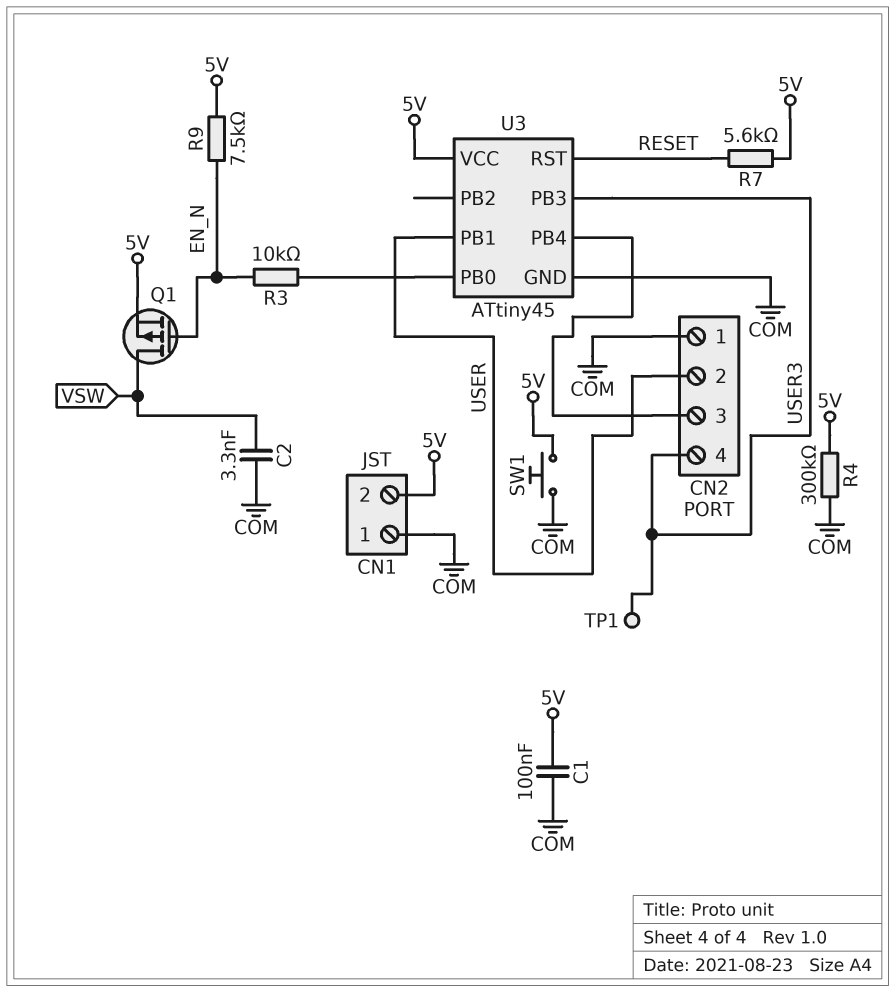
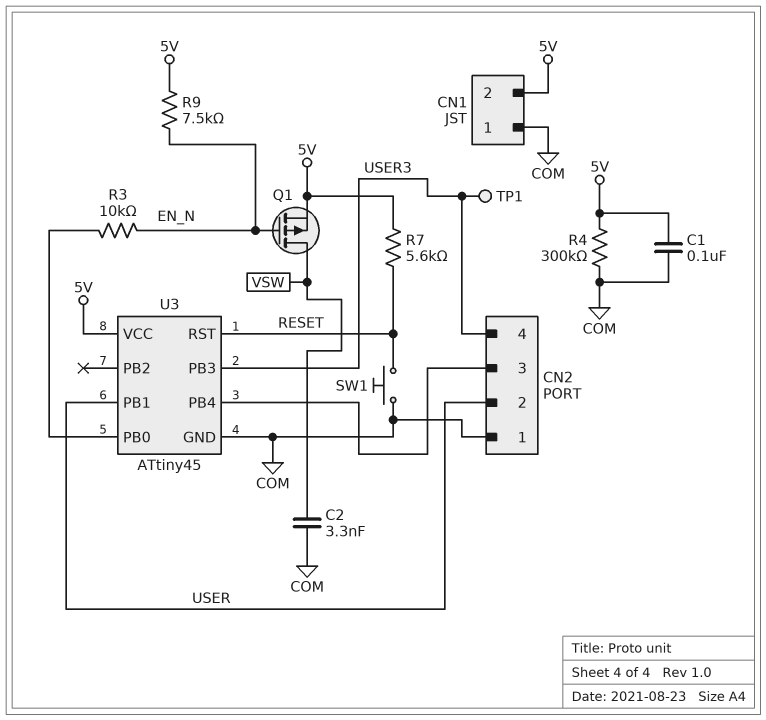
SW1: button (5V, COM) -> button (COM, RESET)

